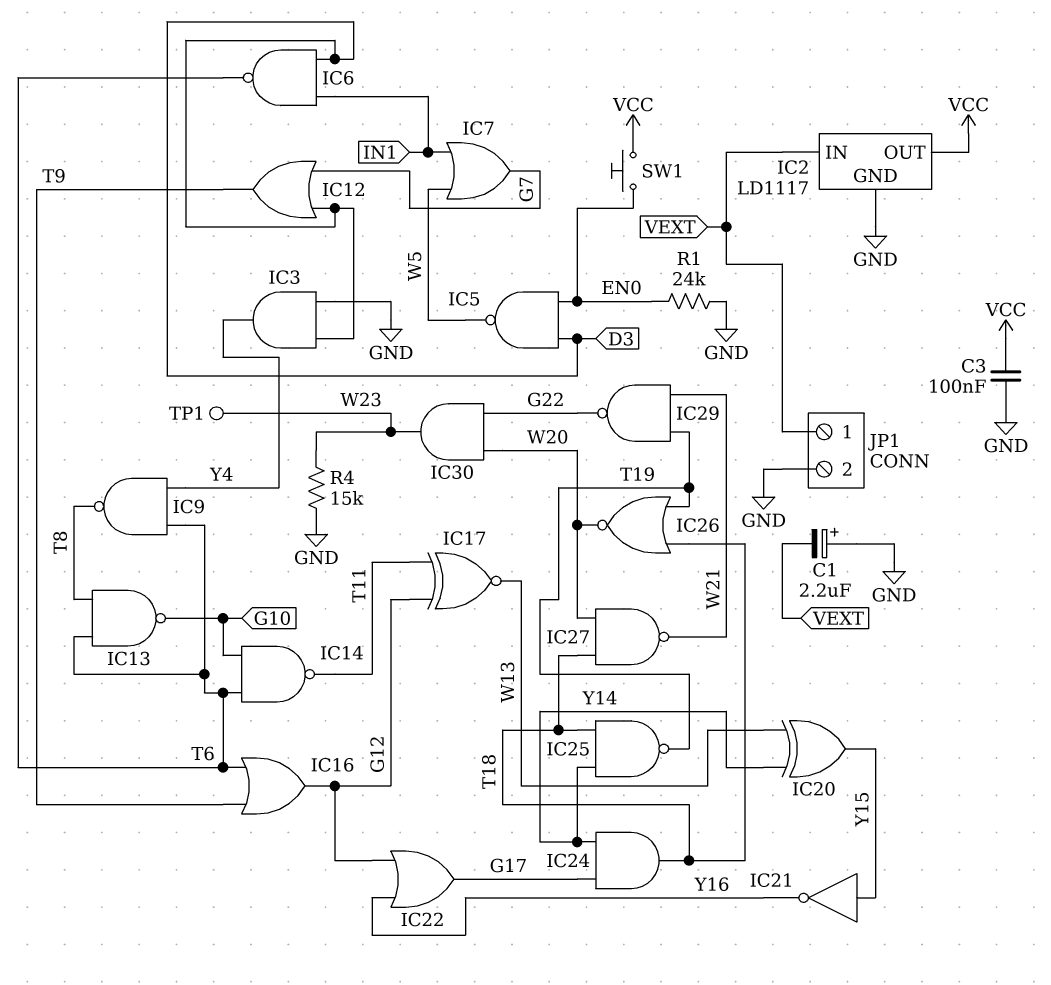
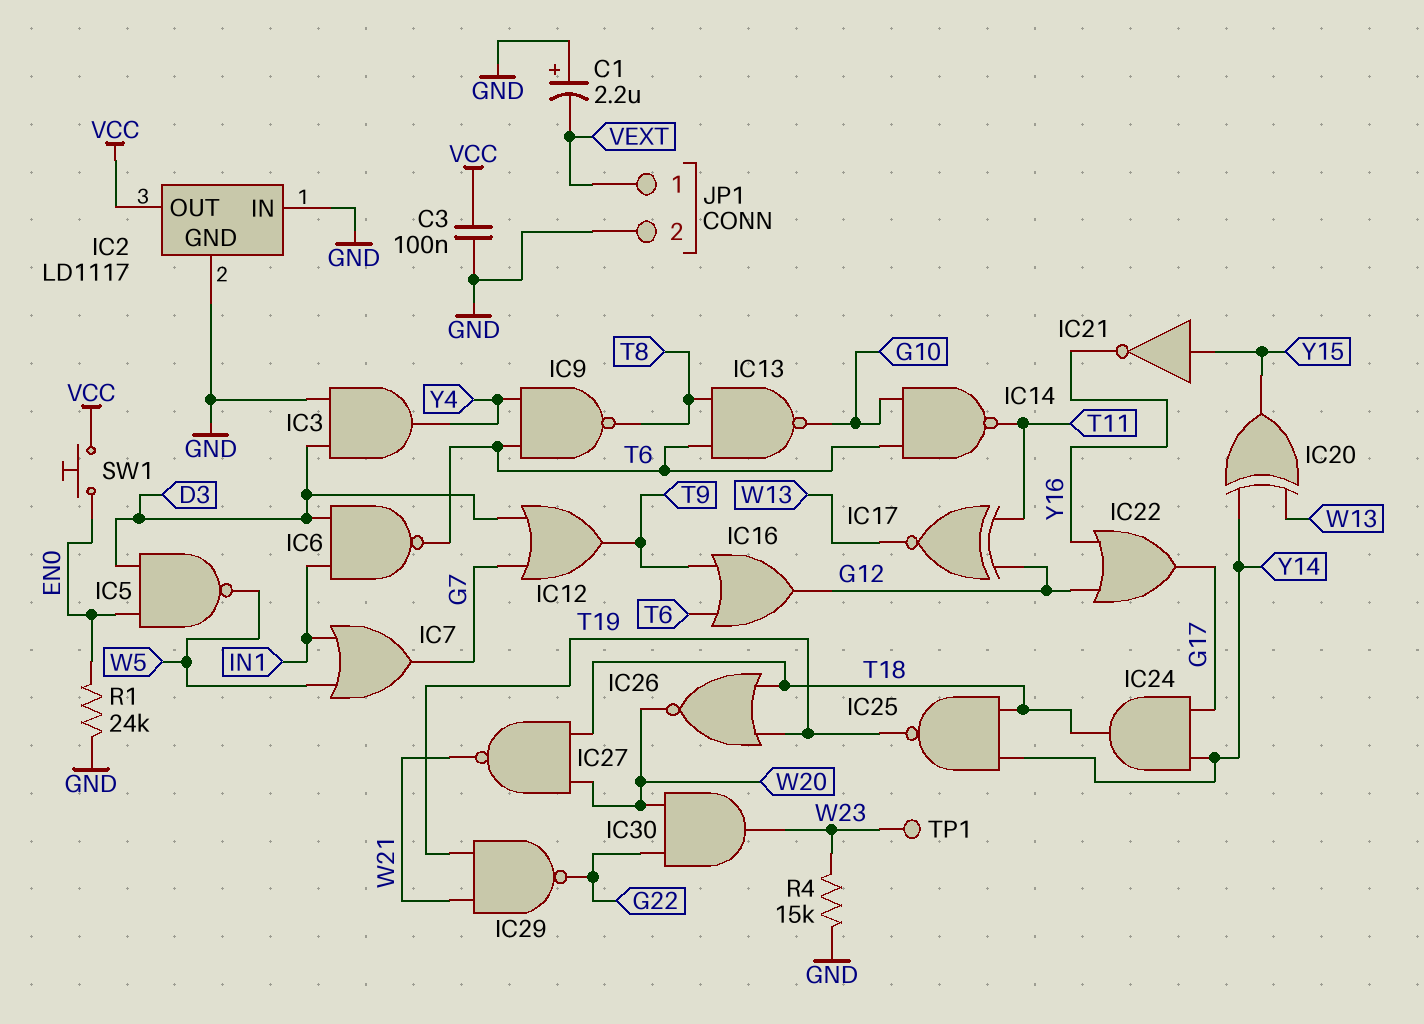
IC2 pin IN: VEXT -> GND

